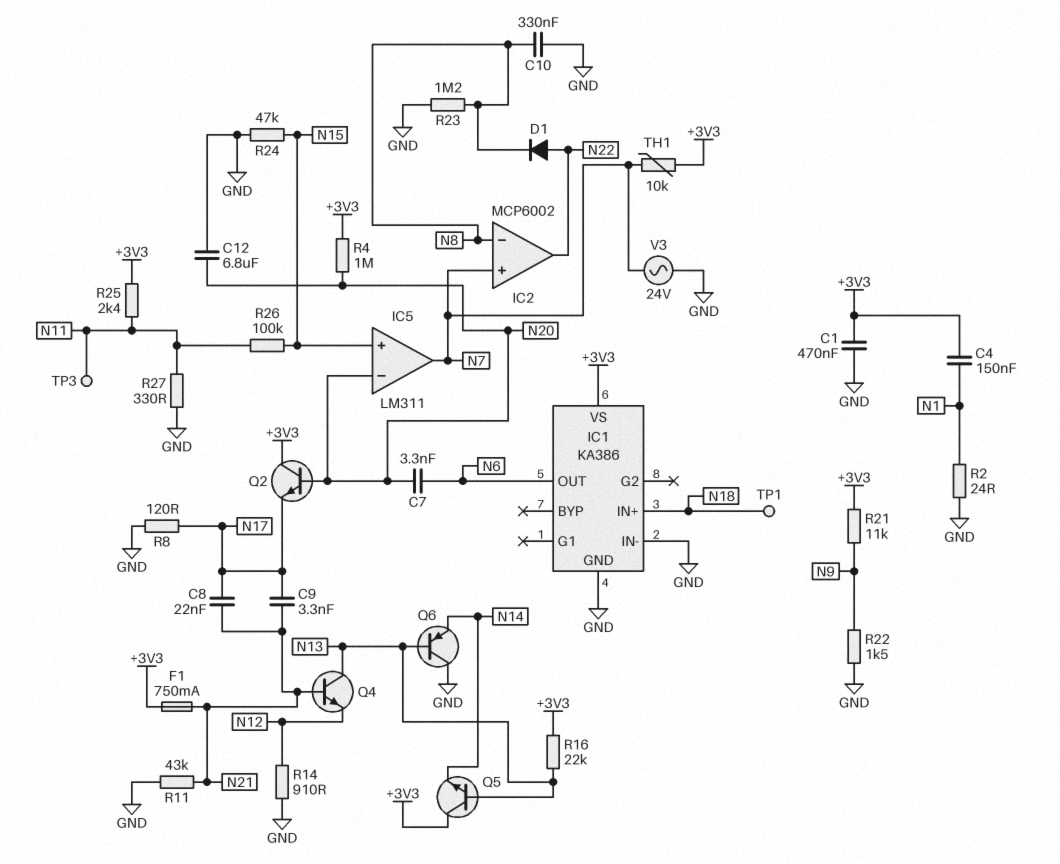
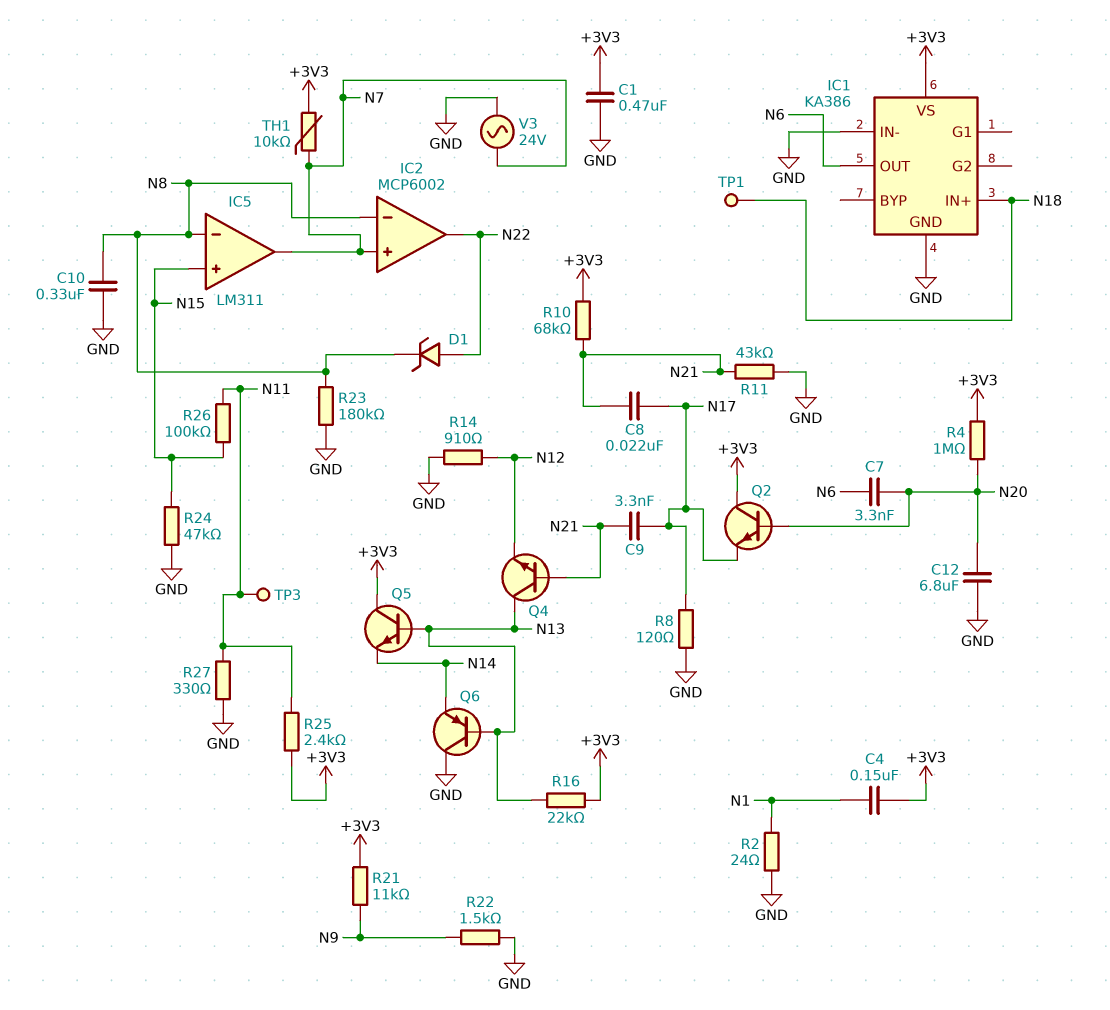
D1: diode (A N22, K N8) -> zener (A N22, K N8)
F1: 750mA (+3V3, N21) -> none
IC5 pin in-: N20 -> N8
R10: none -> 68k (+3V3, N21)
R23: 1.2M (GND, N8) -> 180k (GND, N8)

